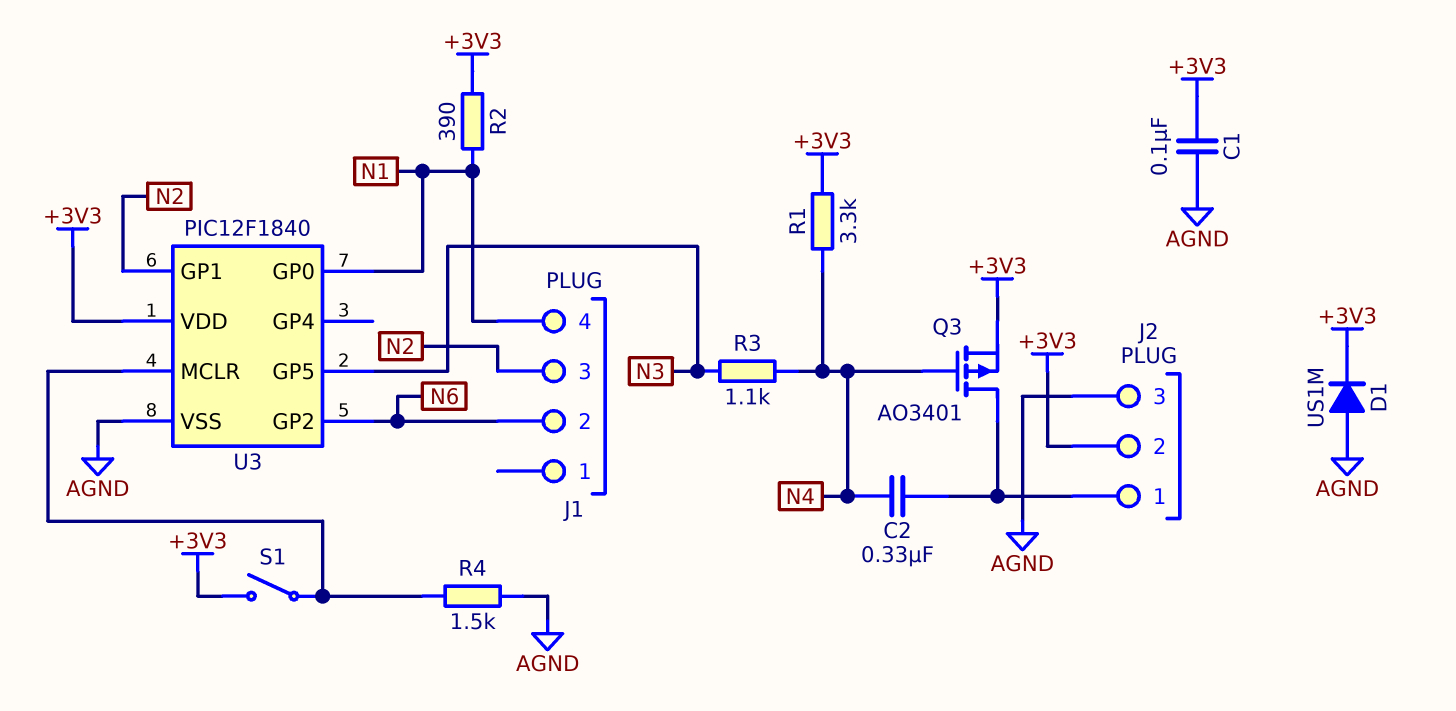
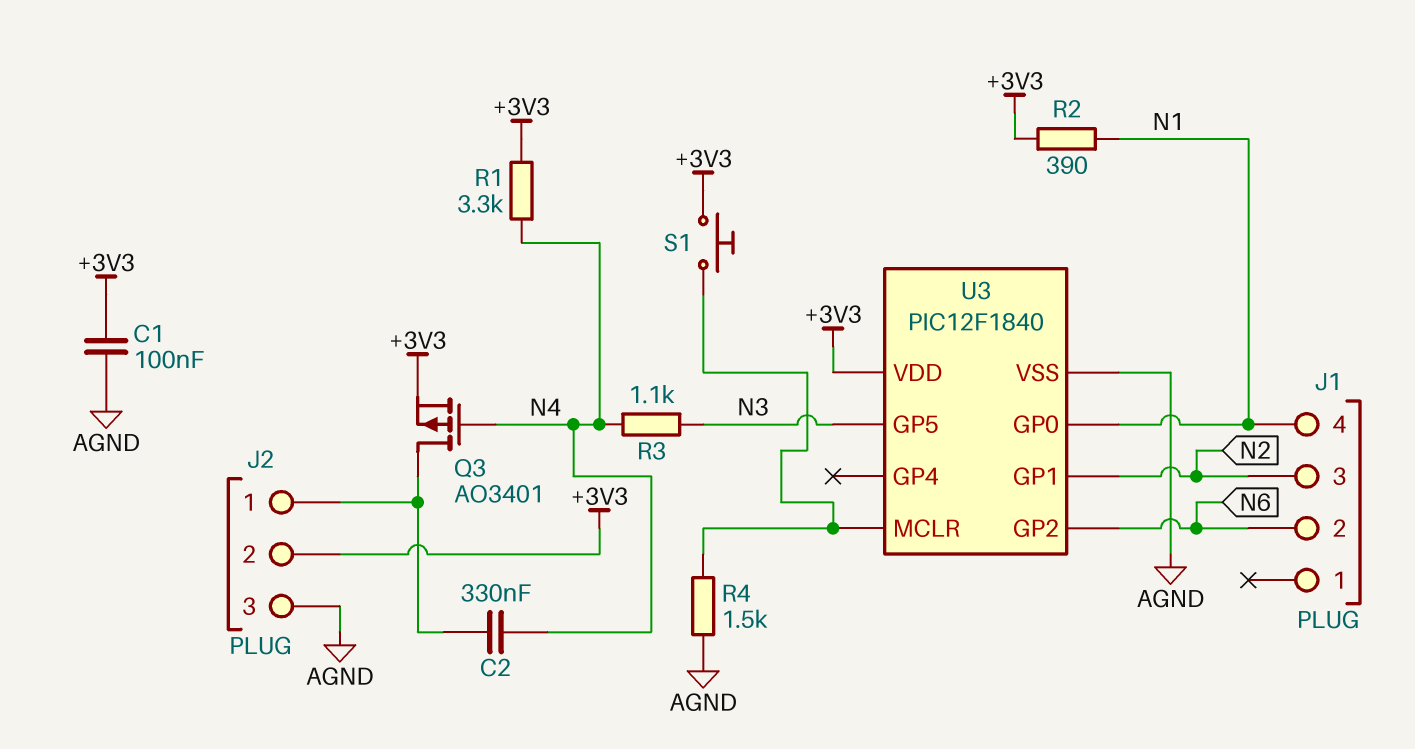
D1: diode US1M (A AGND, K +3V3) -> none
S1: switch (+3V3, U3/MCLR) -> button (+3V3, U3/MCLR)

